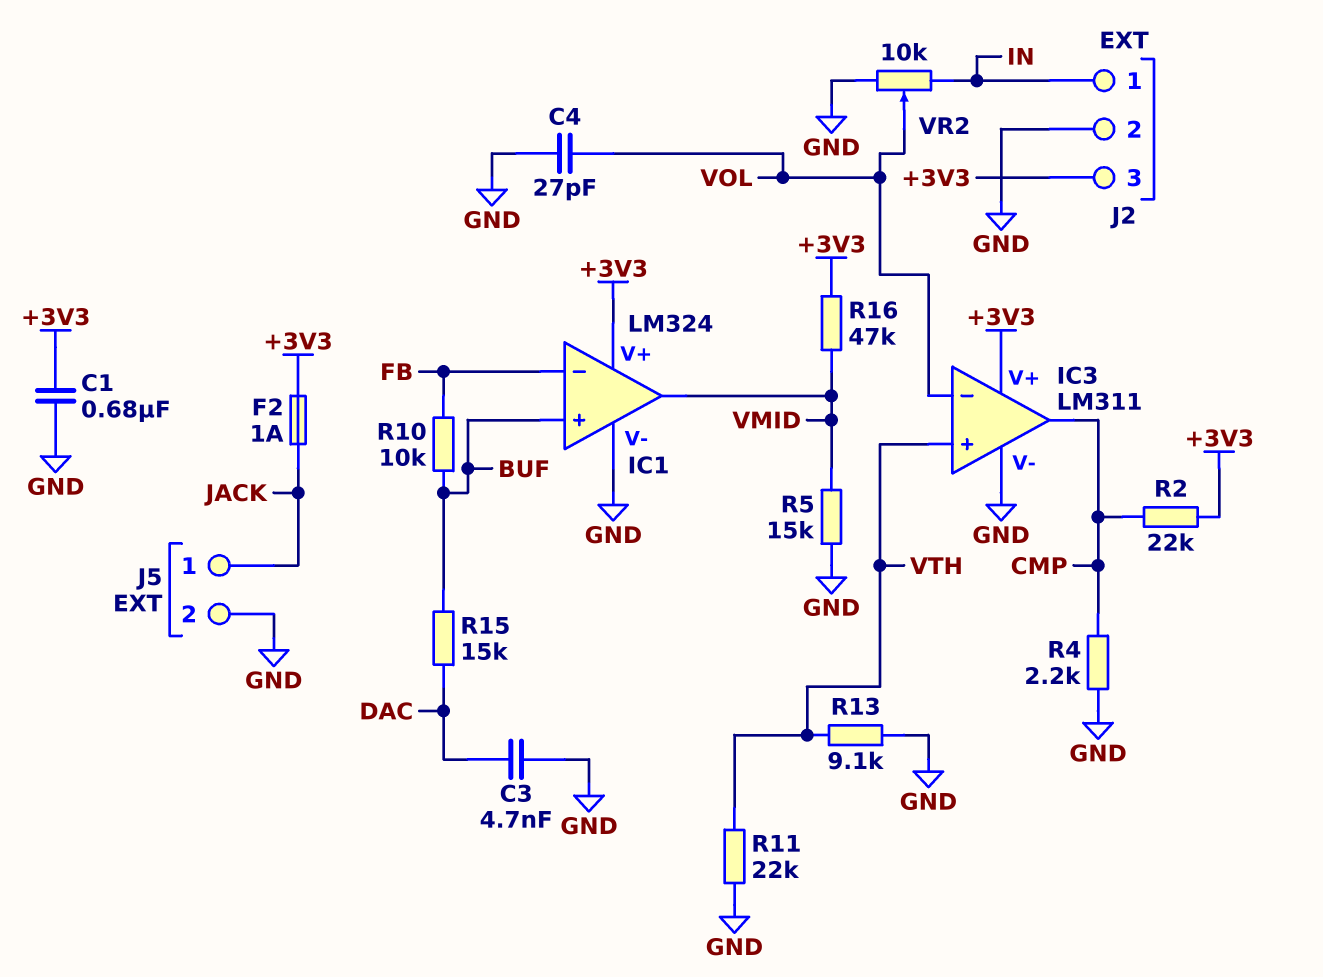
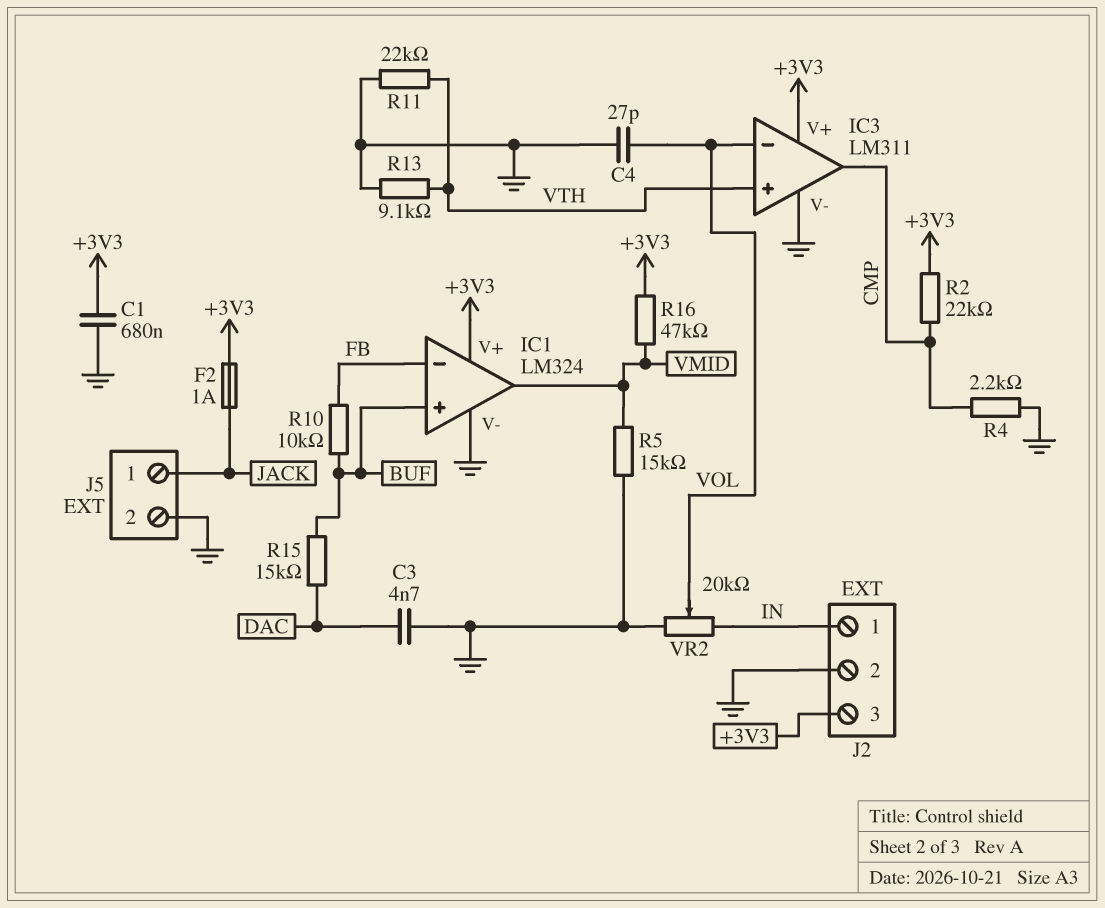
VR2: 10k (GND, IN, wiper VOL) -> 20k (GND, IN, wiper VOL)

